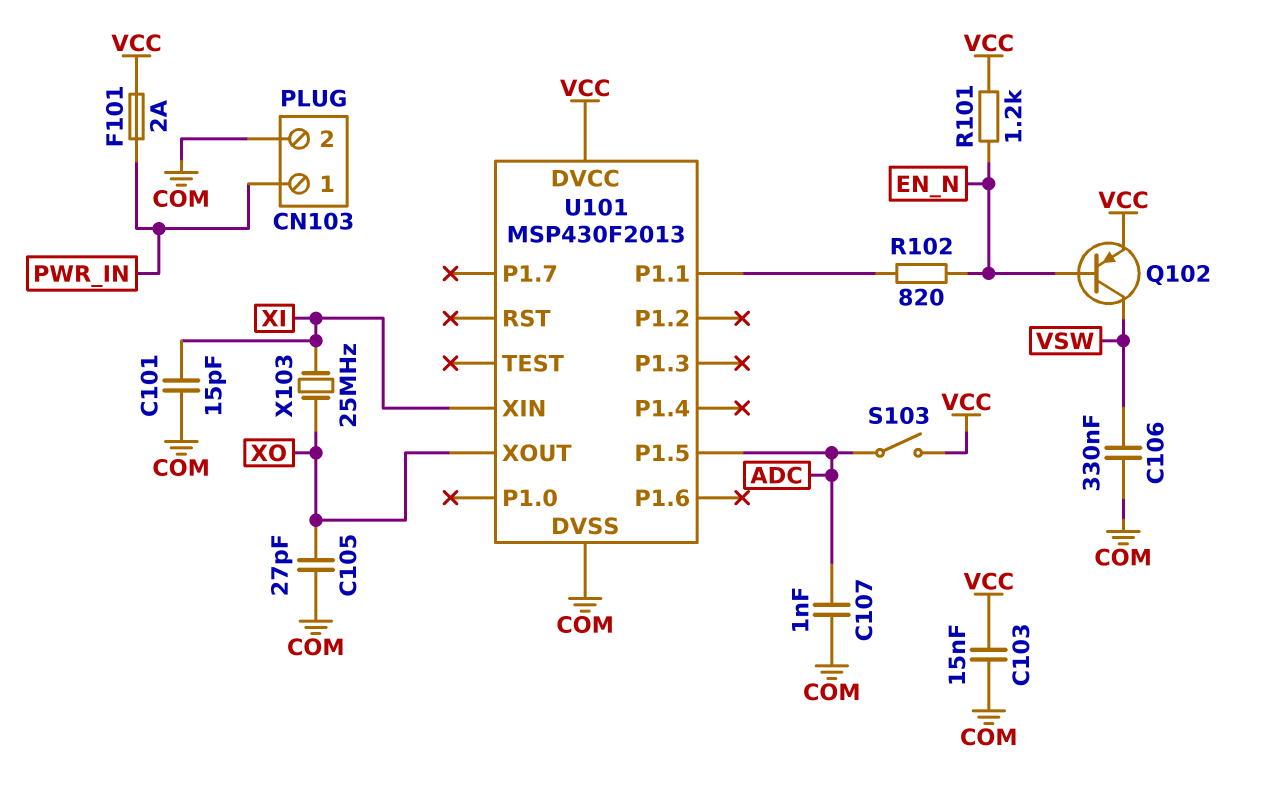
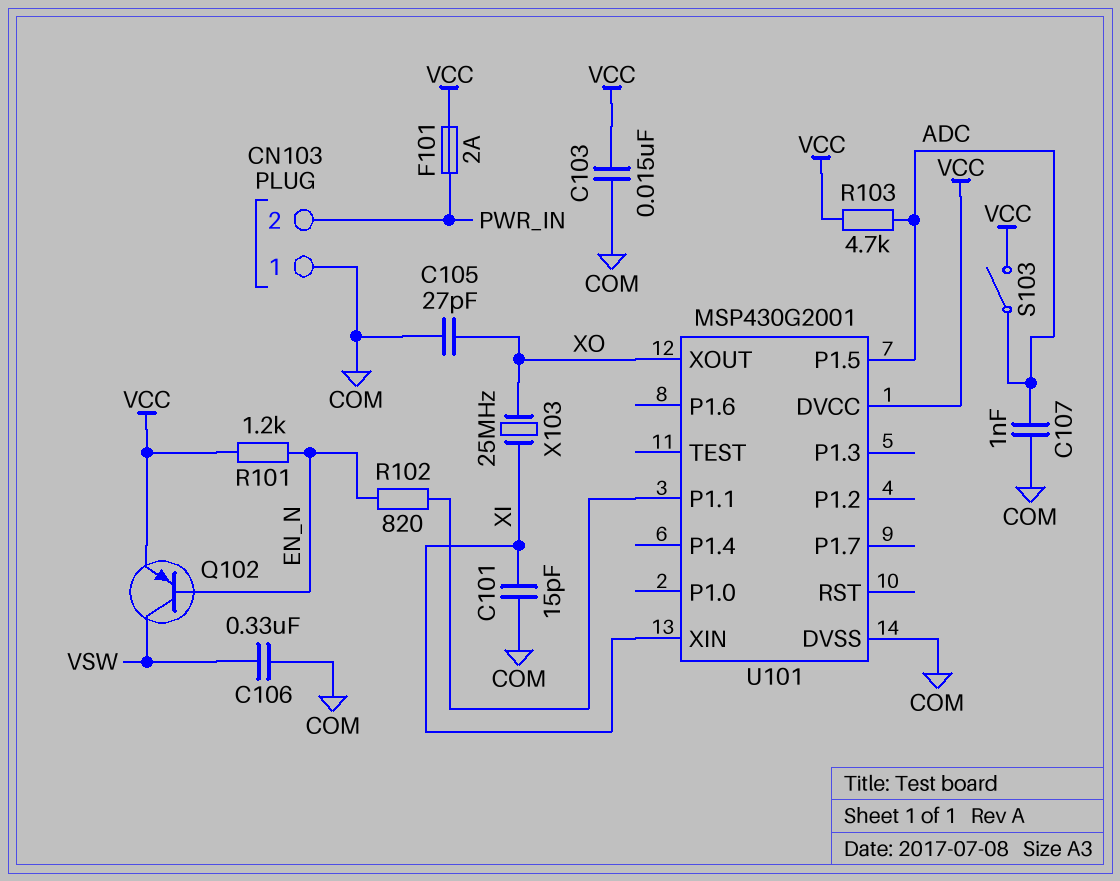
CN103 pin 1: PWR_IN -> COM
CN103 pin 2: COM -> PWR_IN
R103: none -> 4.7k (ADC, VCC)
U101: MSP430F2013 -> MSP430G2001

